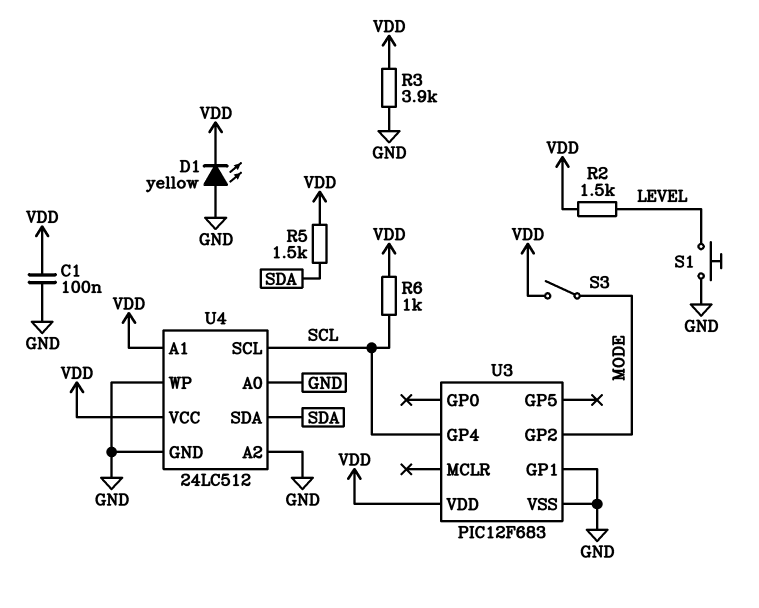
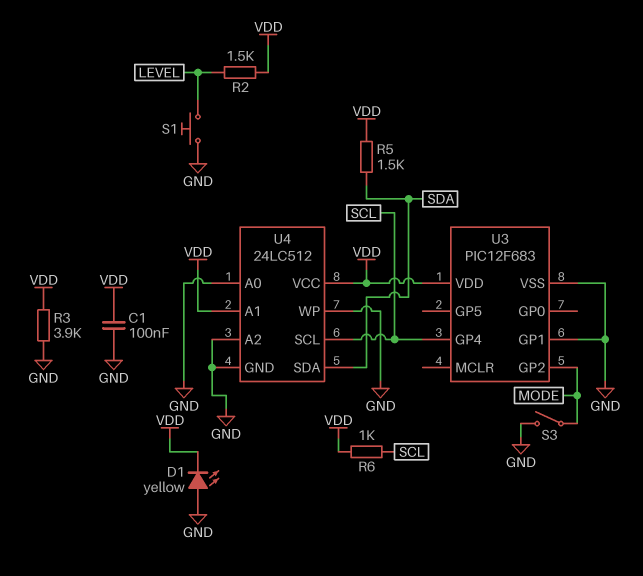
S3: switch (MODE, VDD) -> switch (GND, MODE)

